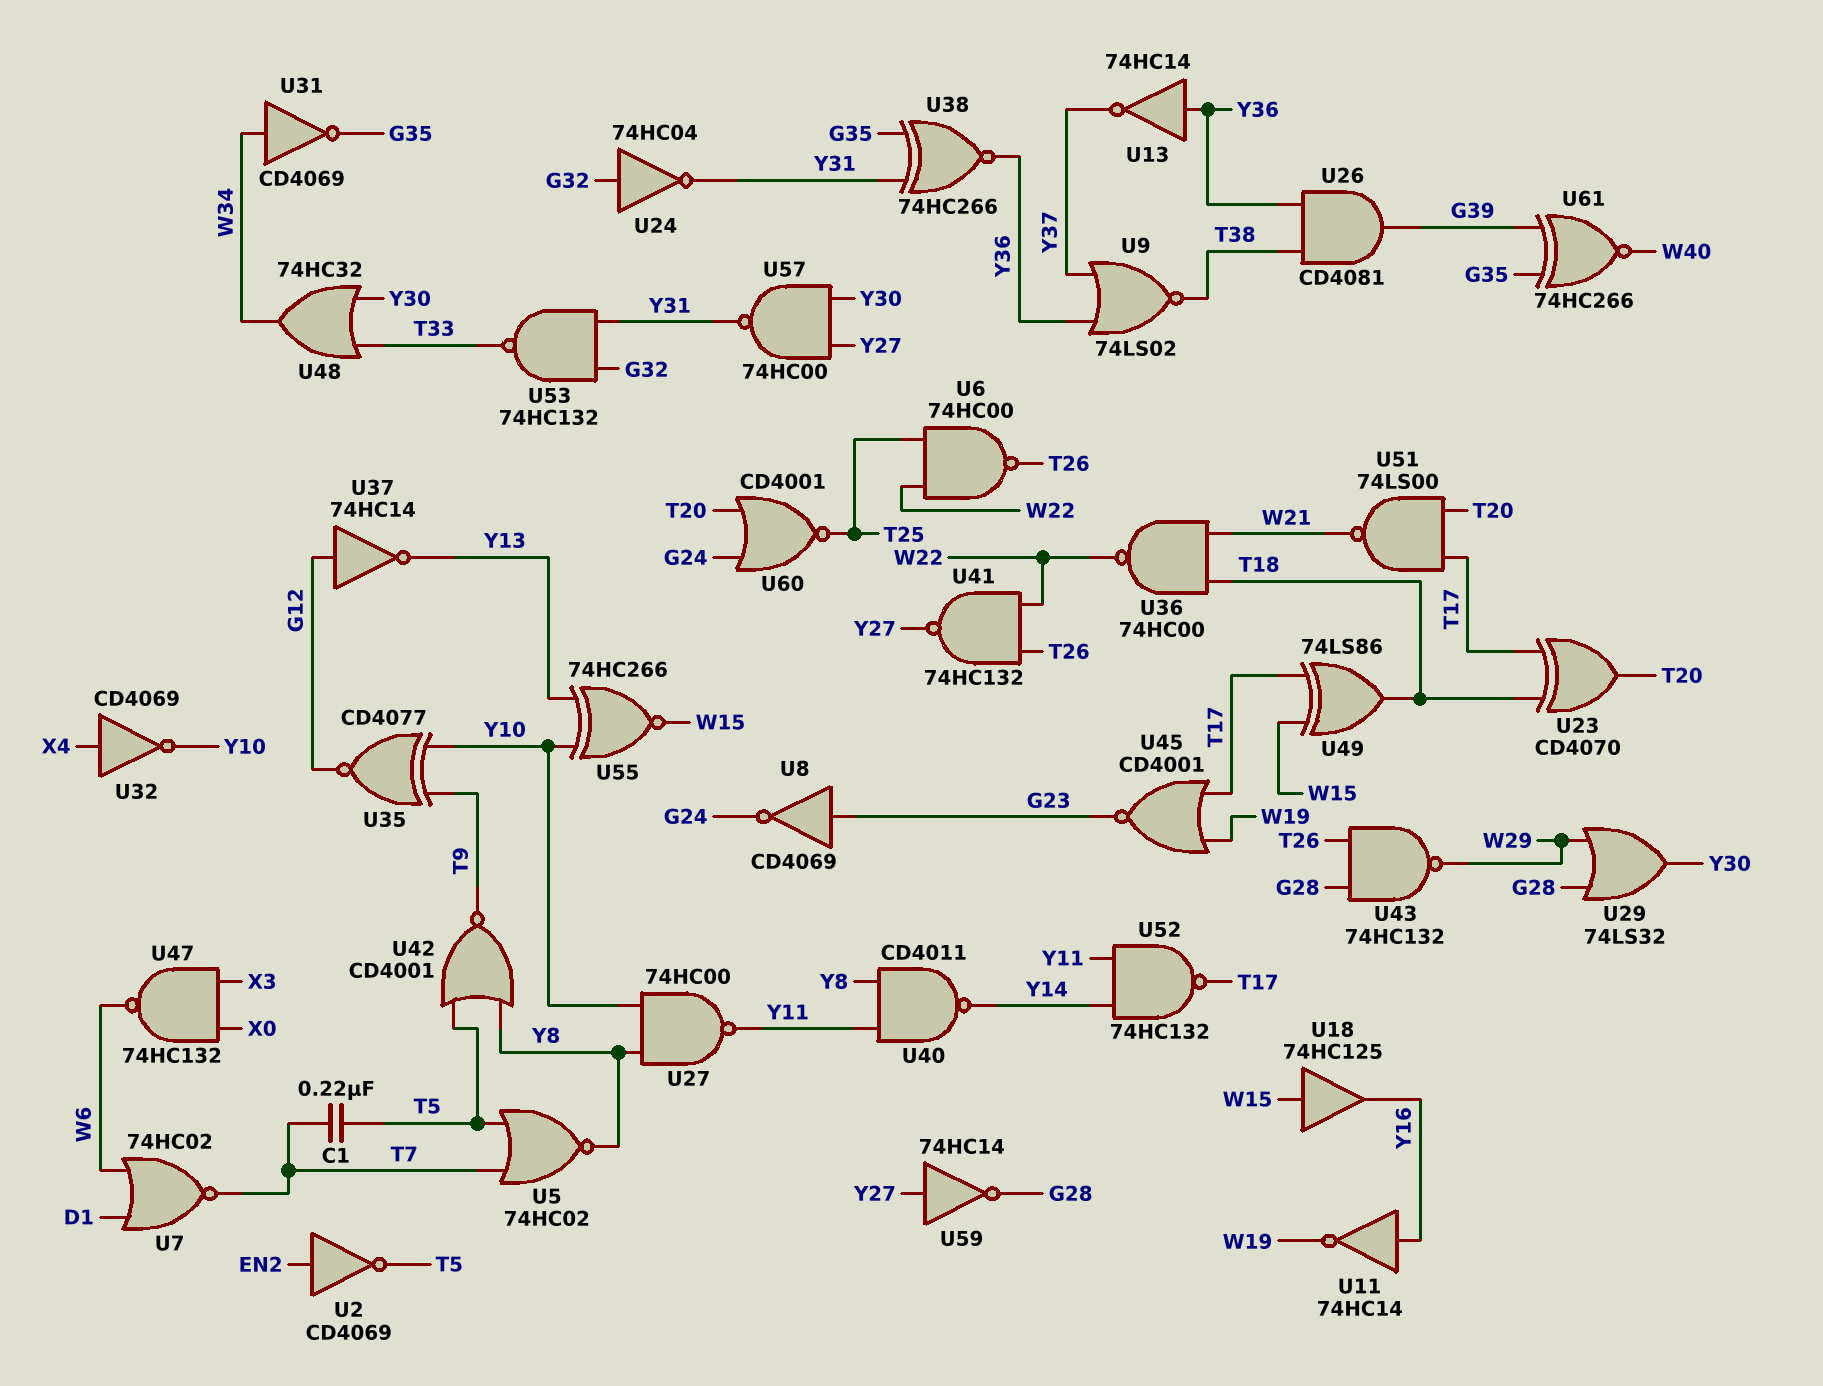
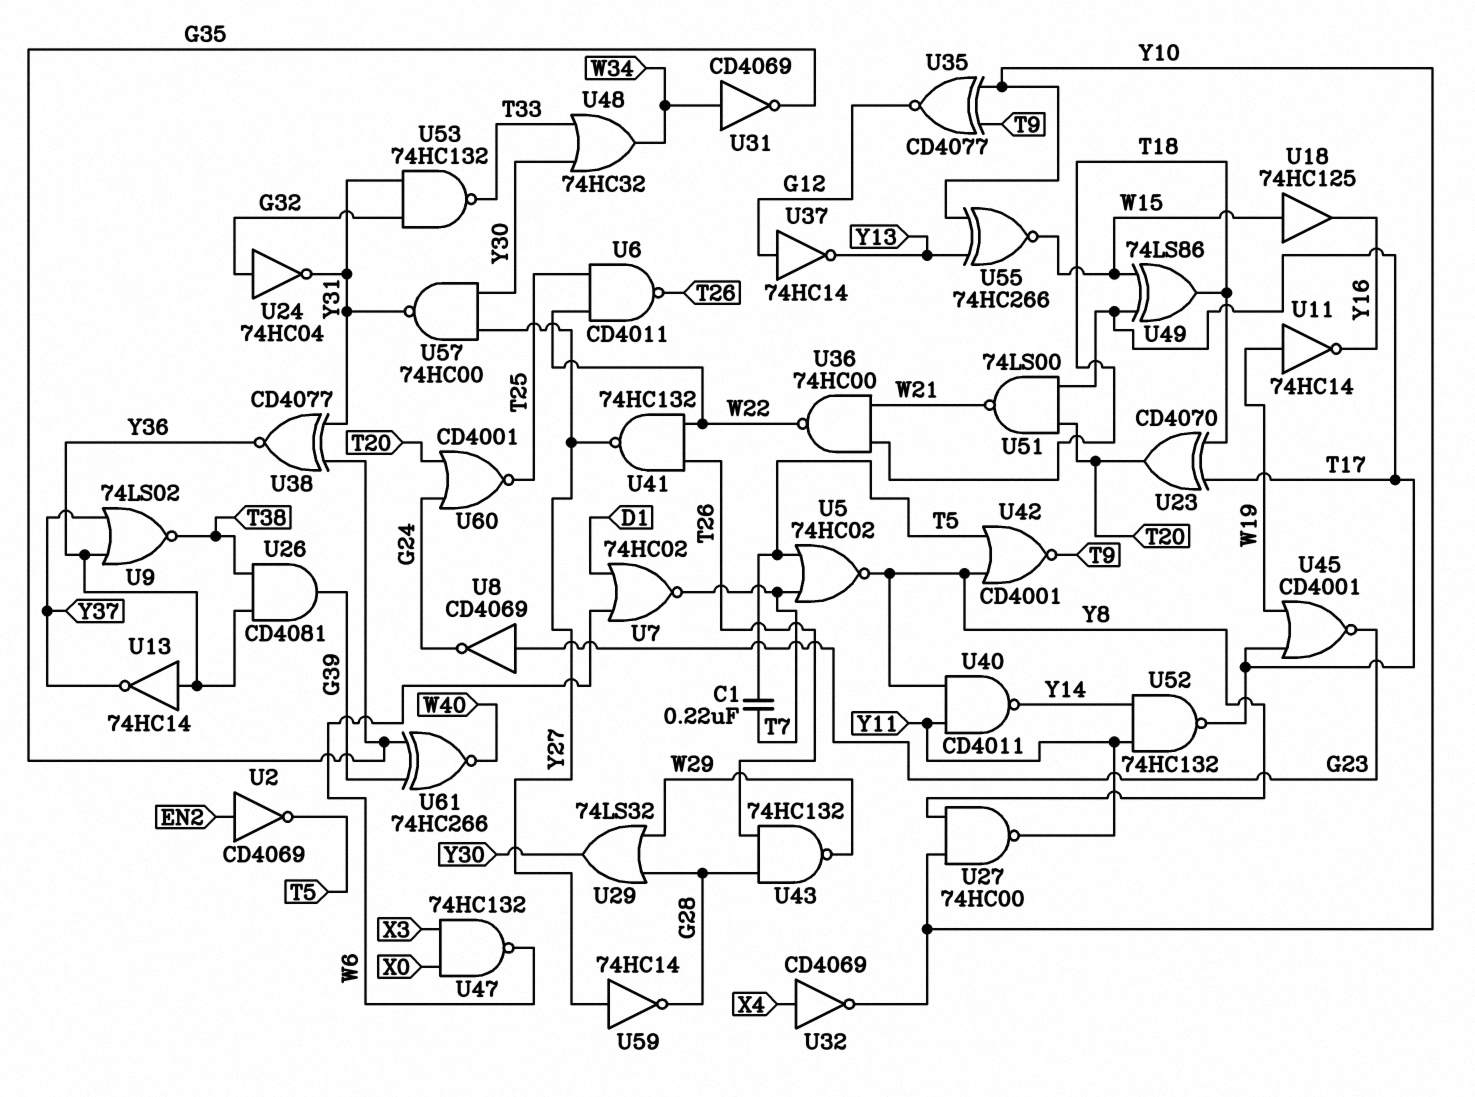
U6: NAND 74HC00 (in T25, in W22, out T26) -> NAND CD4011 (in T25, in W22, out T26)
U11: NOT 74HC14 (in Y16, out W19) -> NOT 74HC14 (in W19, out Y16)
U38: XNOR 74HC266 (in G35, in Y31, out Y36) -> XNOR CD4077 (in G35, in Y31, out Y36)

